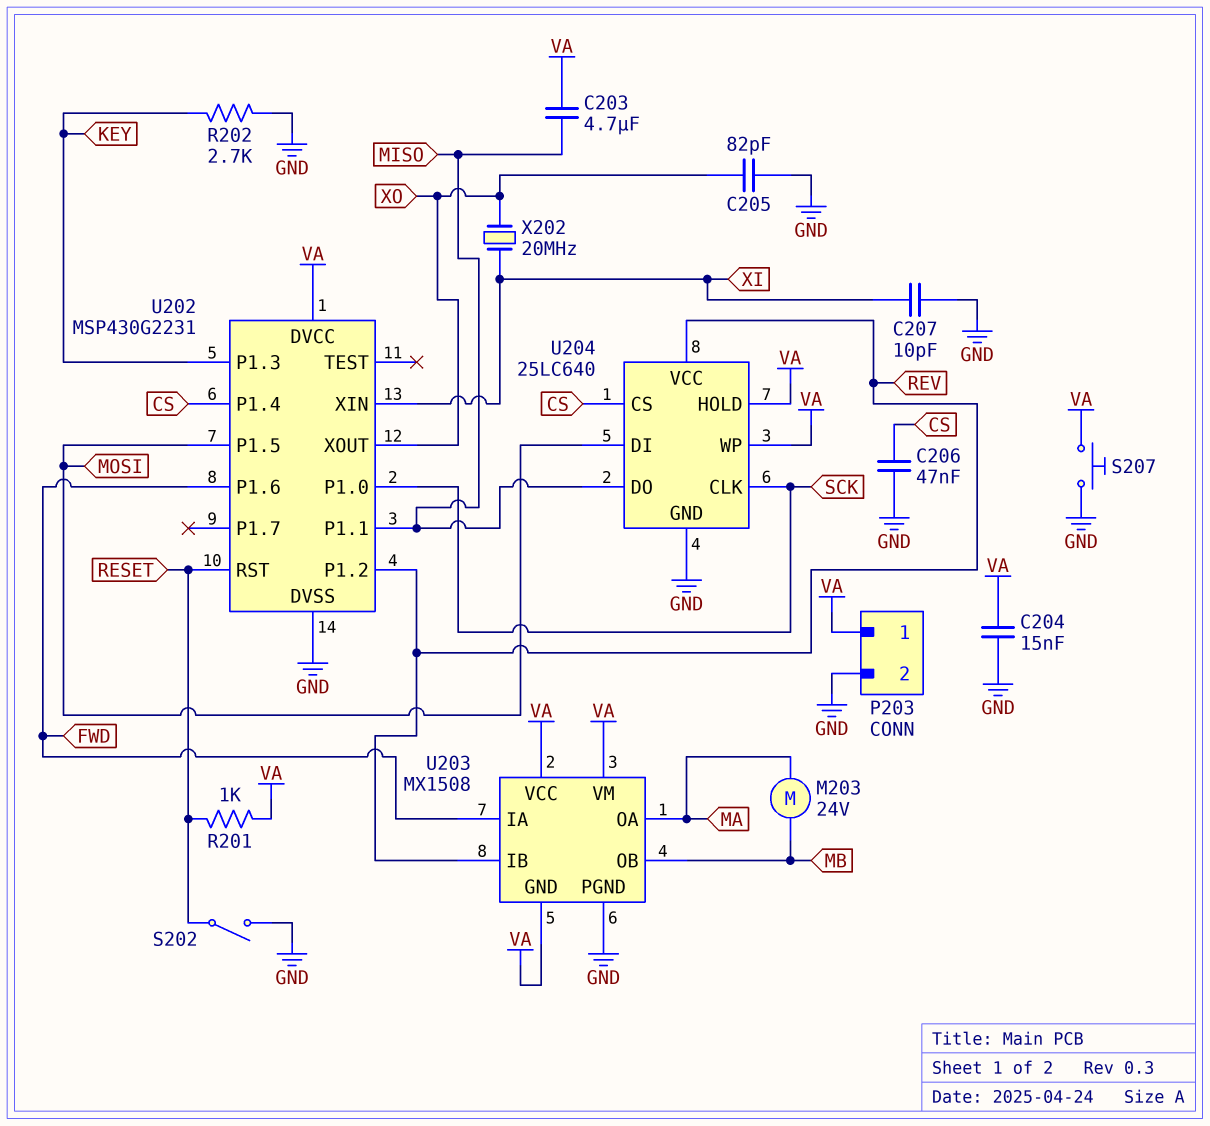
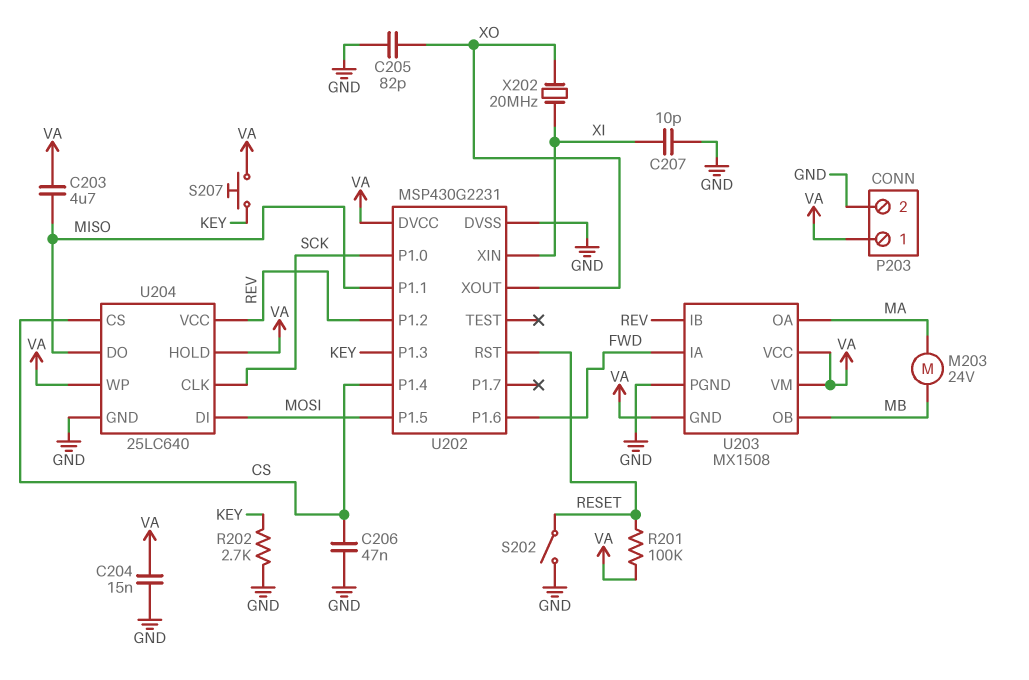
R201: 1k (RESET, VA) -> 100k (RESET, VA)
S207: button (GND, VA) -> button (KEY, VA)

